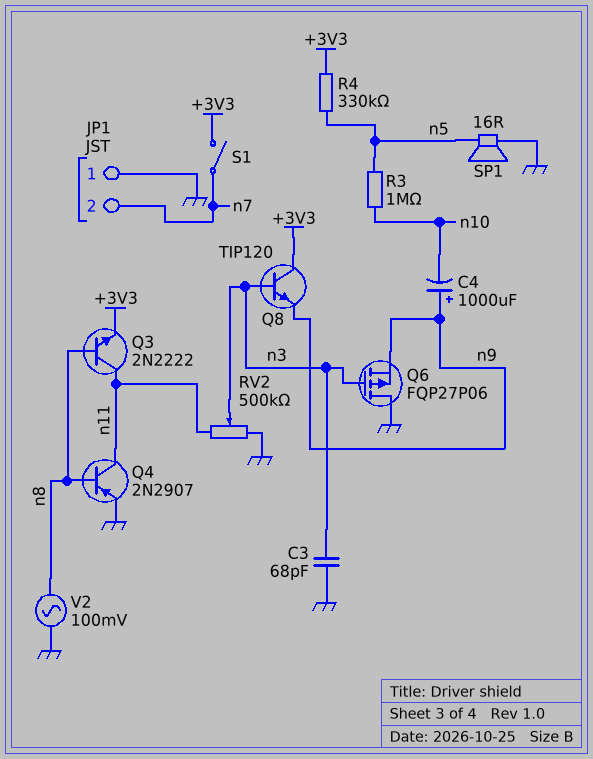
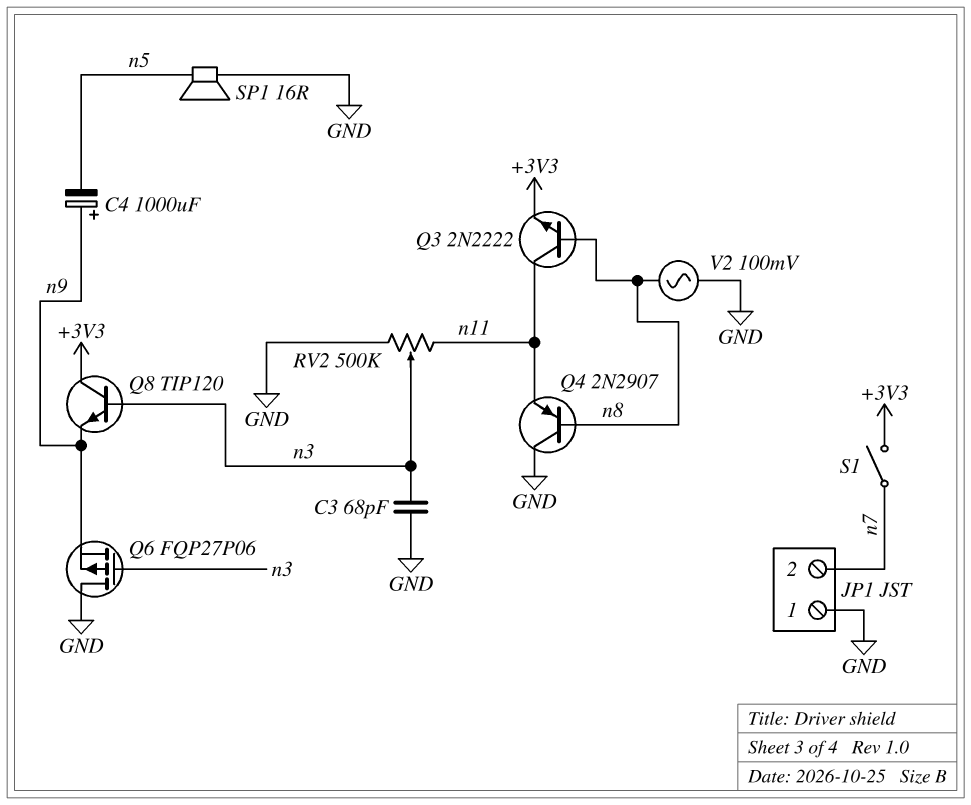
C4: 1000uF (plus n9, minus n10) -> 1000uF (plus n9, minus n5)
Q4: PNP 2N2907 (B n8, C n11, E GND) -> PNP 2N2907 (B n8, C GND, E n11)
R3: 1M (n5, n10) -> none
R4: 330k (+3V3, n5) -> none

